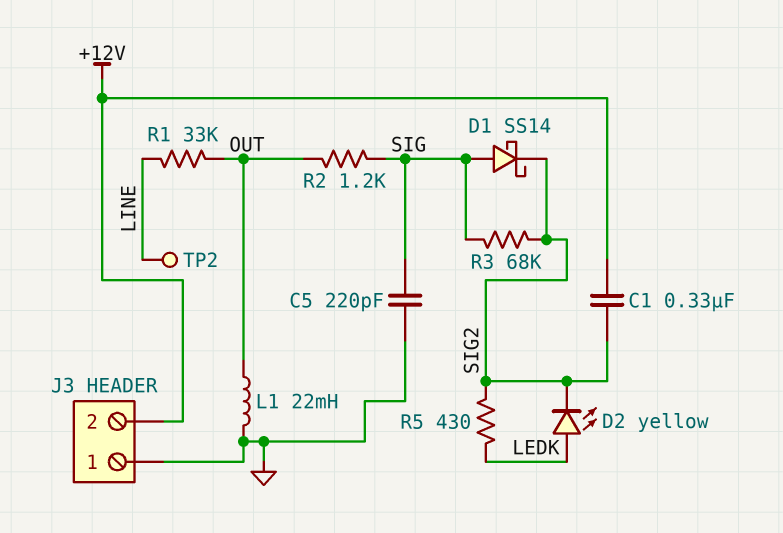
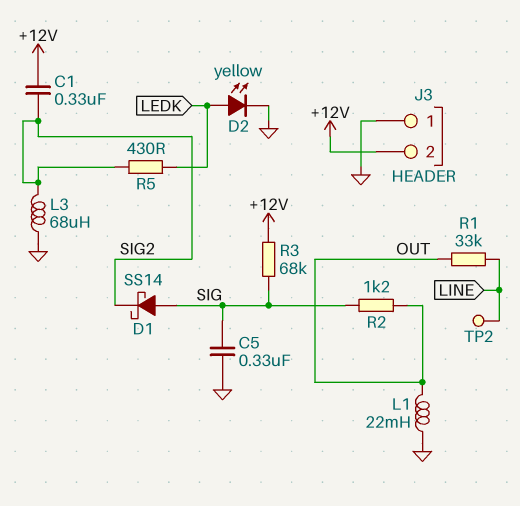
C5: 220pF (GND, SIG) -> 330nF (GND, SIG)
D2: LED yellow (A LEDK, K SIG2) -> LED yellow (A LEDK, K GND)
L3: none -> 68uH (GND, SIG2)
R3: 68k (SIG, SIG2) -> 68k (+12V, SIG)

